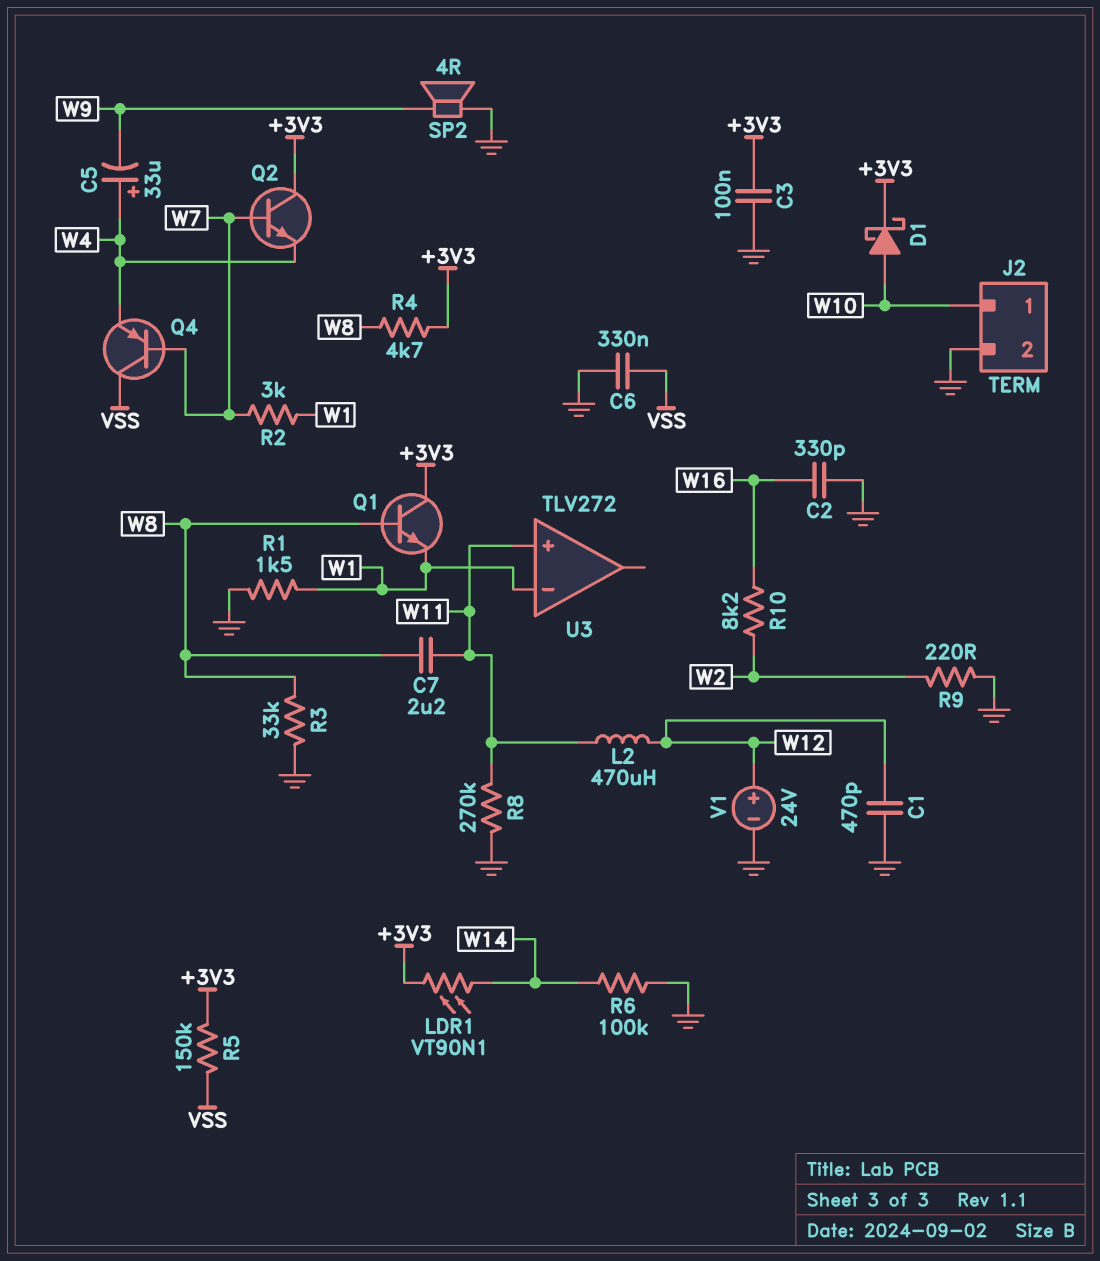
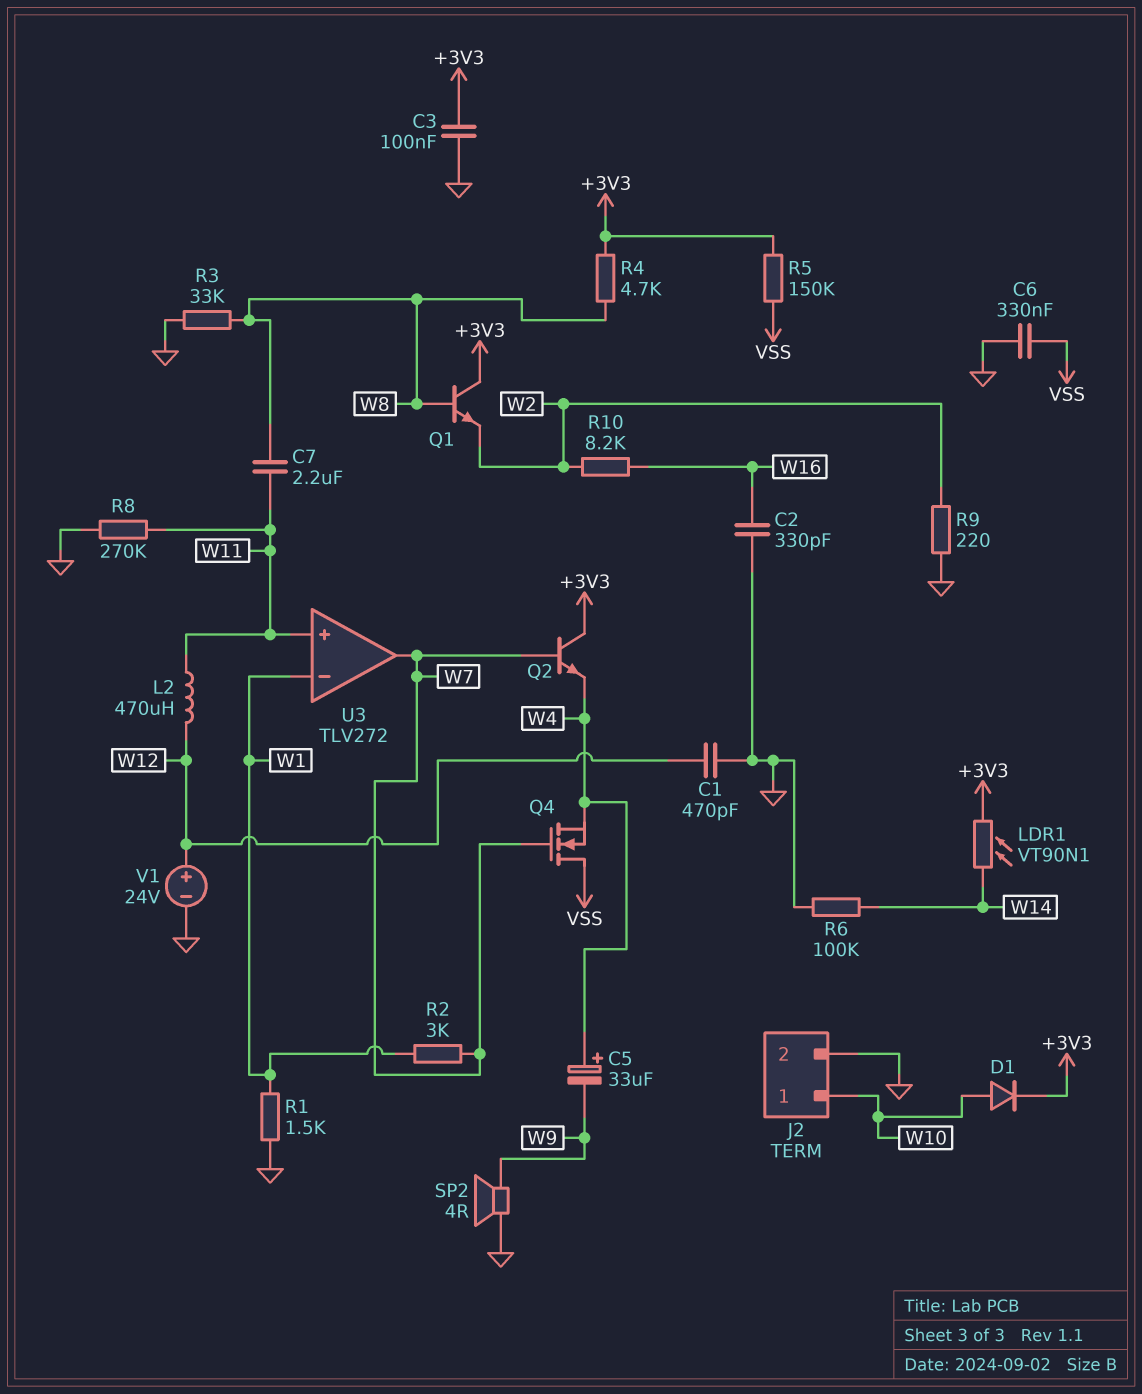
D1: schottky (A W10, K +3V3) -> diode (A W10, K +3V3)
Q1: NPN (B W8, C +3V3, E W1) -> NPN (B W8, C +3V3, E W2)
Q4: PNP (B W7, C VSS, E W4) -> NMOS (G W7, D VSS, S W4)
U3 pin out: none -> W7

